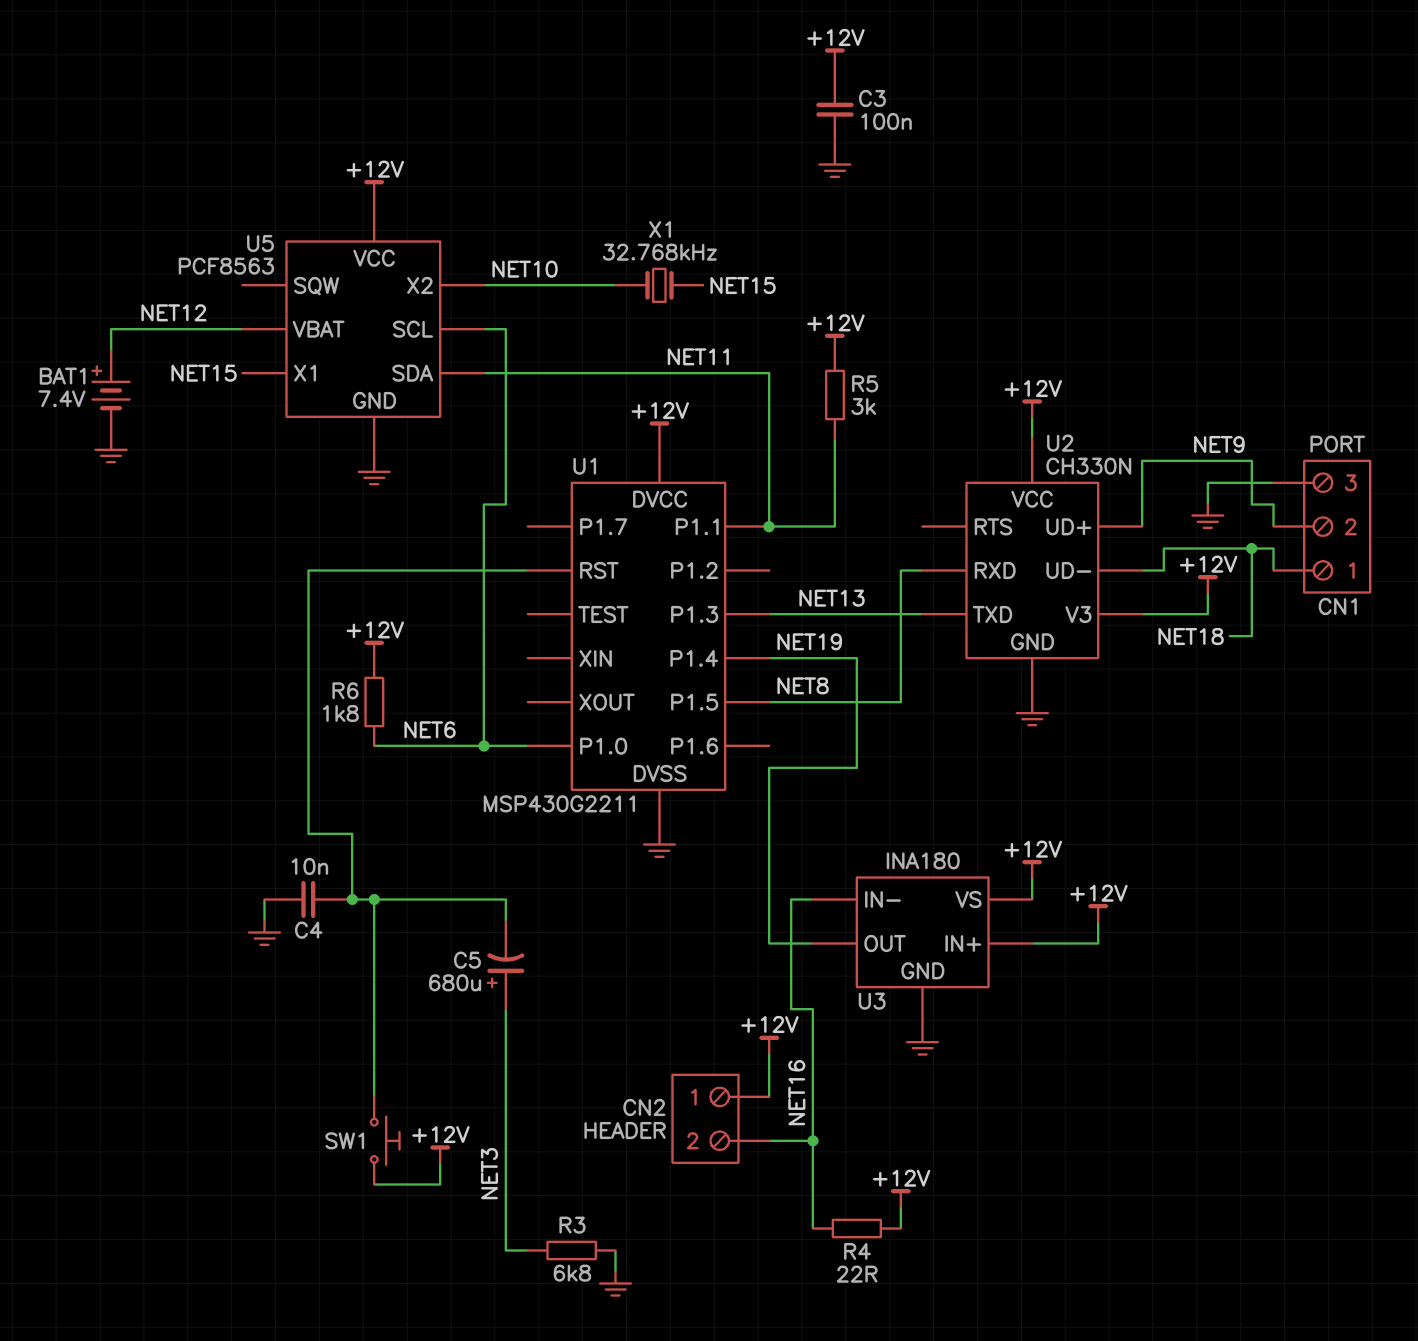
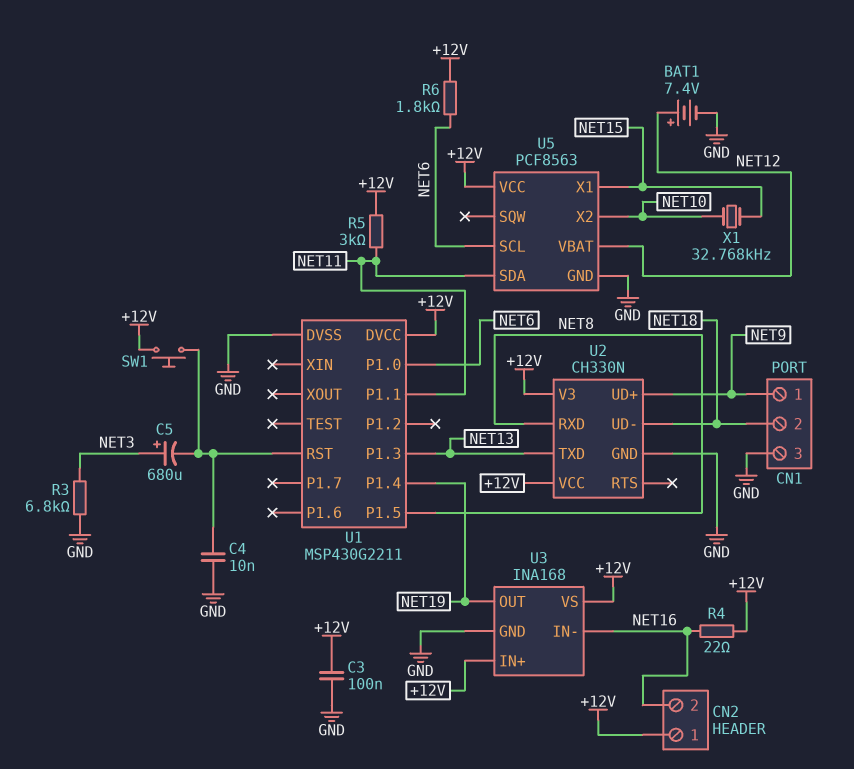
CN1 pin 1: NET18 -> NET9
CN1 pin 2: NET9 -> NET18
U3: INA180 -> INA168

